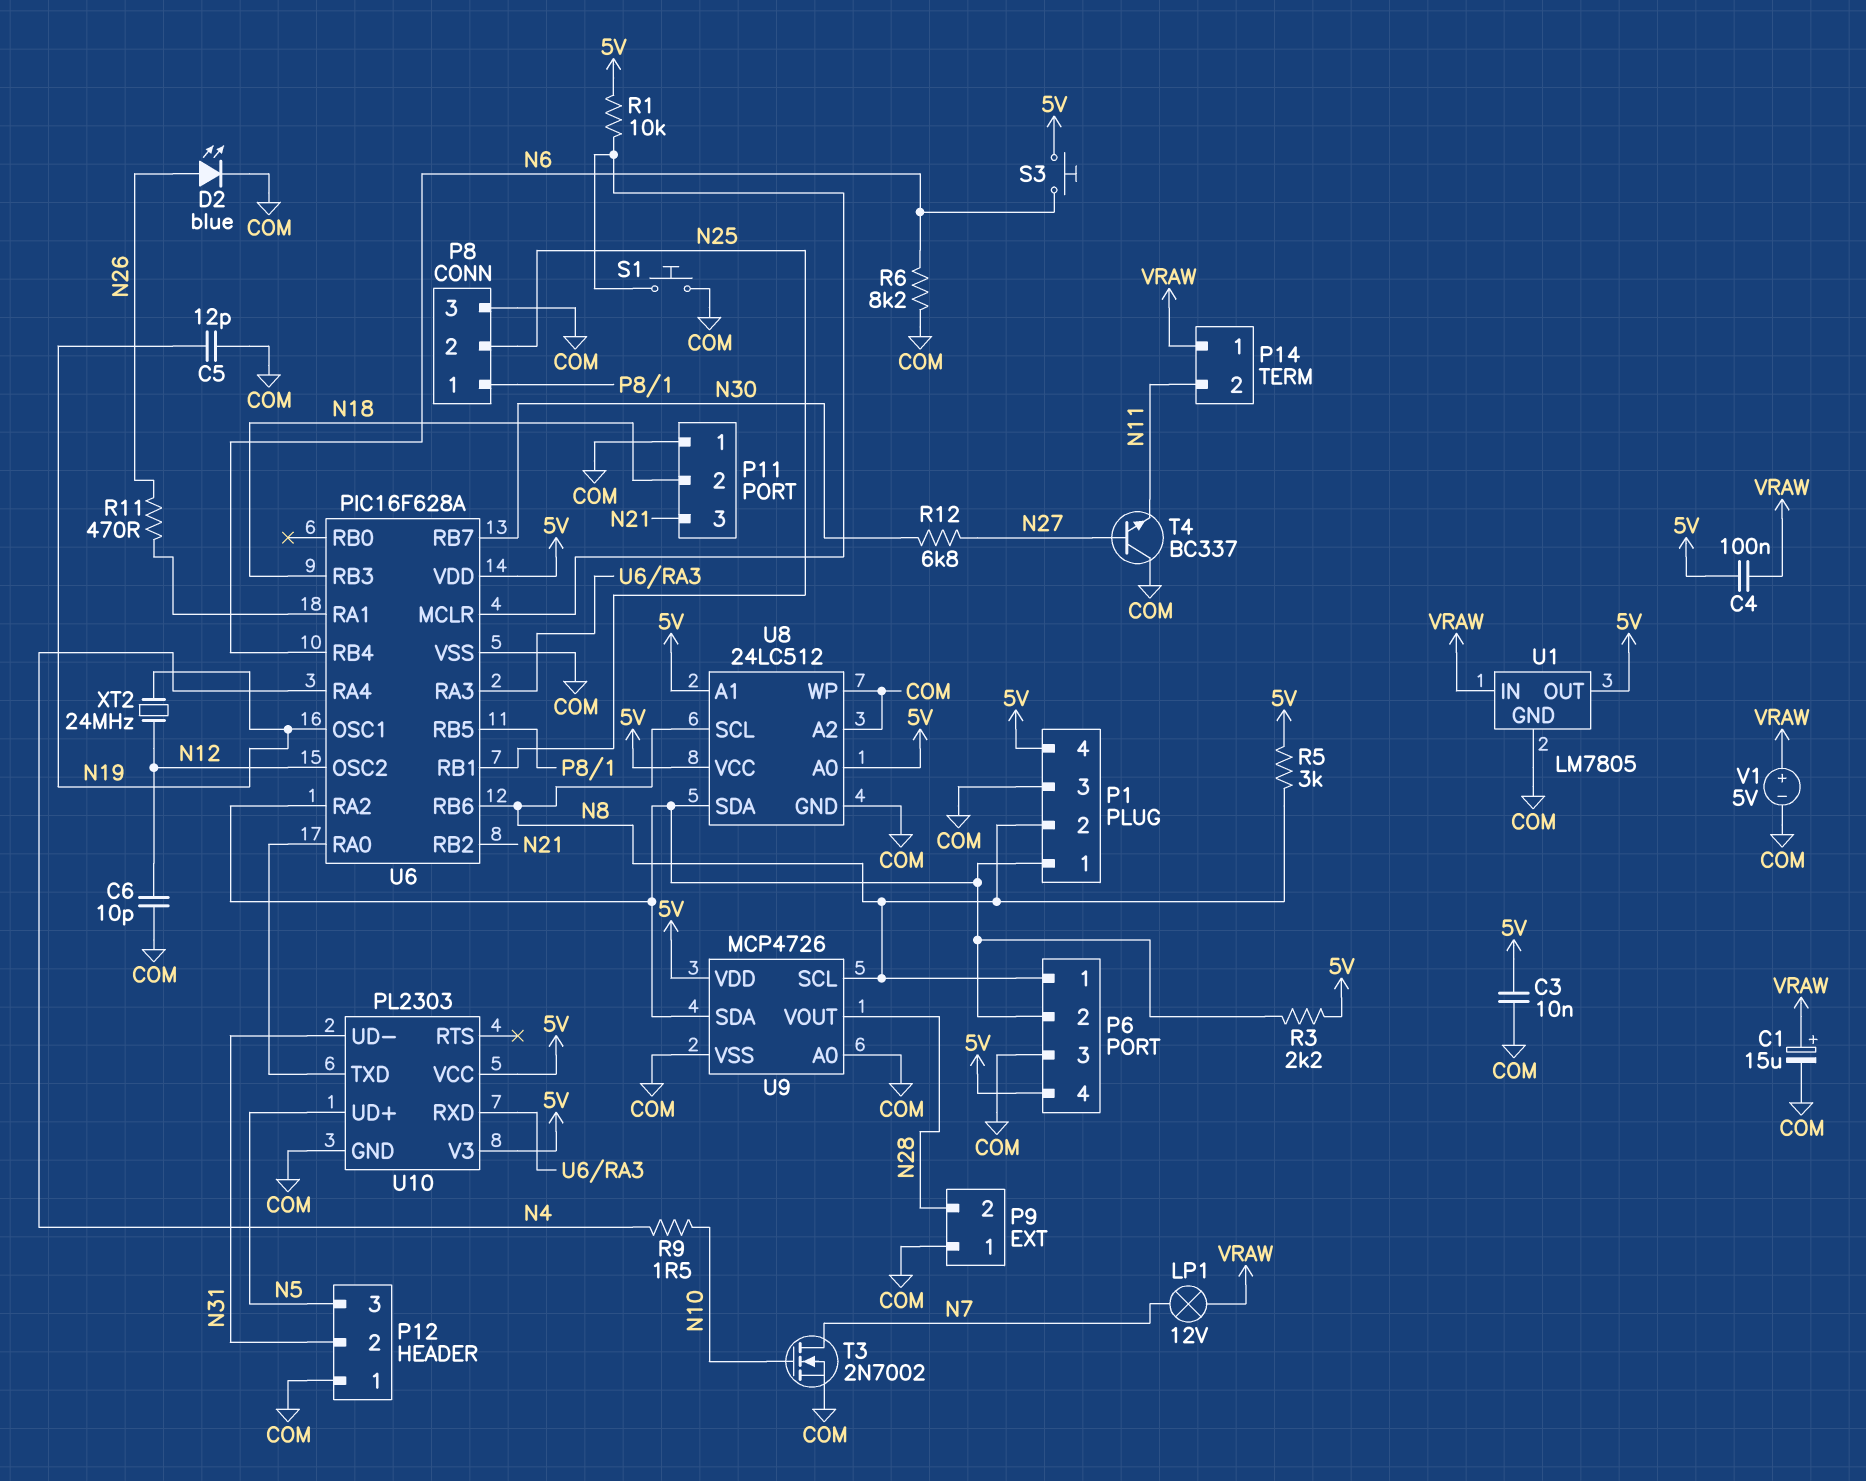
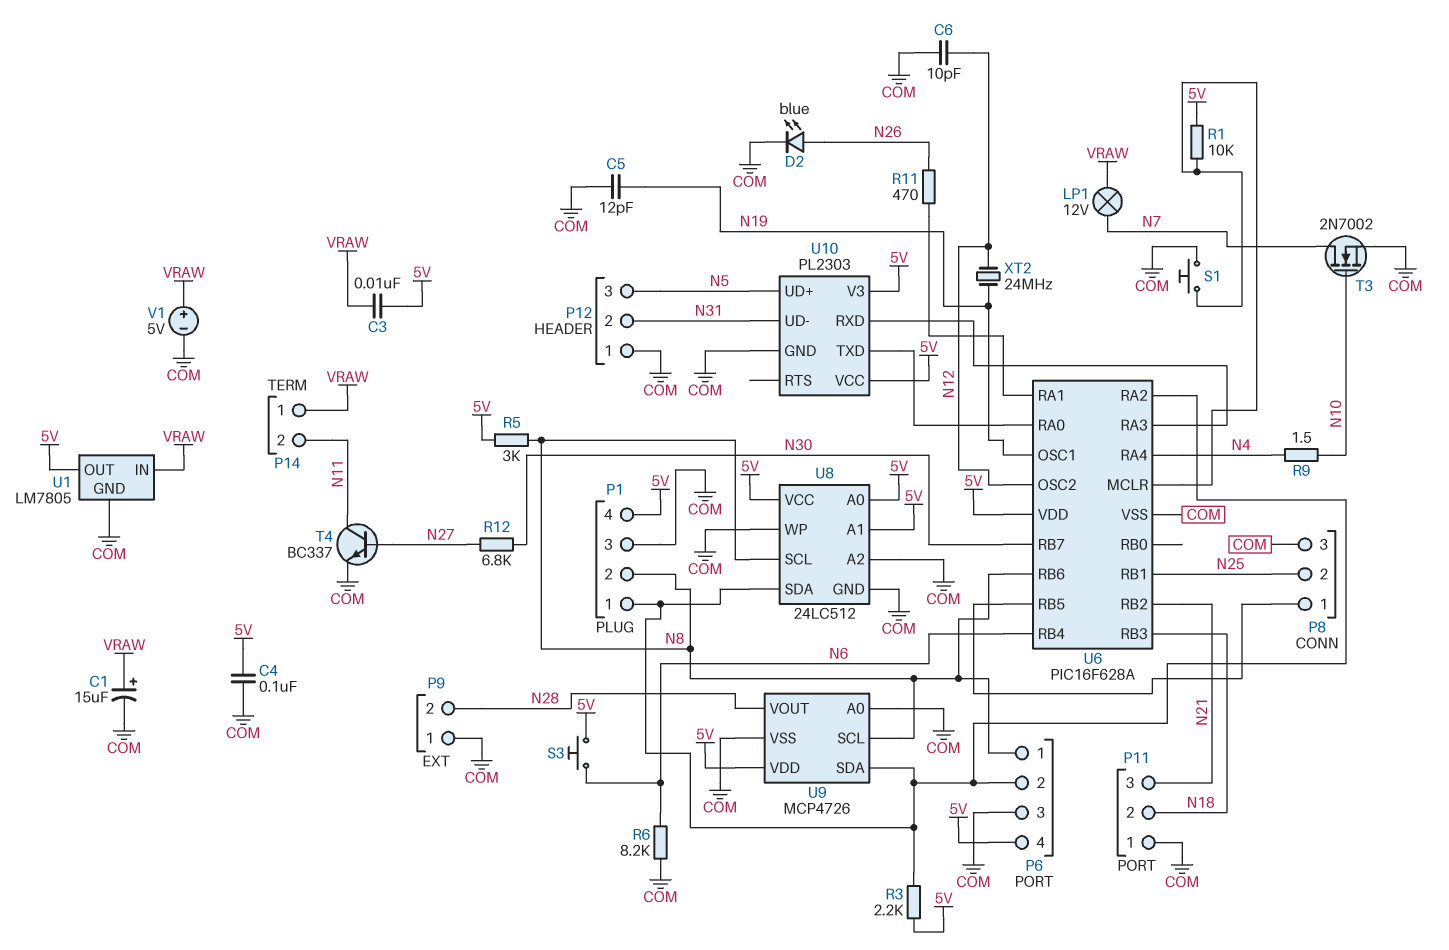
C3: 10nF (5V, COM) -> 10nF (5V, VRAW)
C4: 100nF (5V, VRAW) -> 100nF (5V, COM)
T4: NPN BC337 (B N27, C COM, E N11) -> NPN BC337 (B N27, C N11, E COM)

